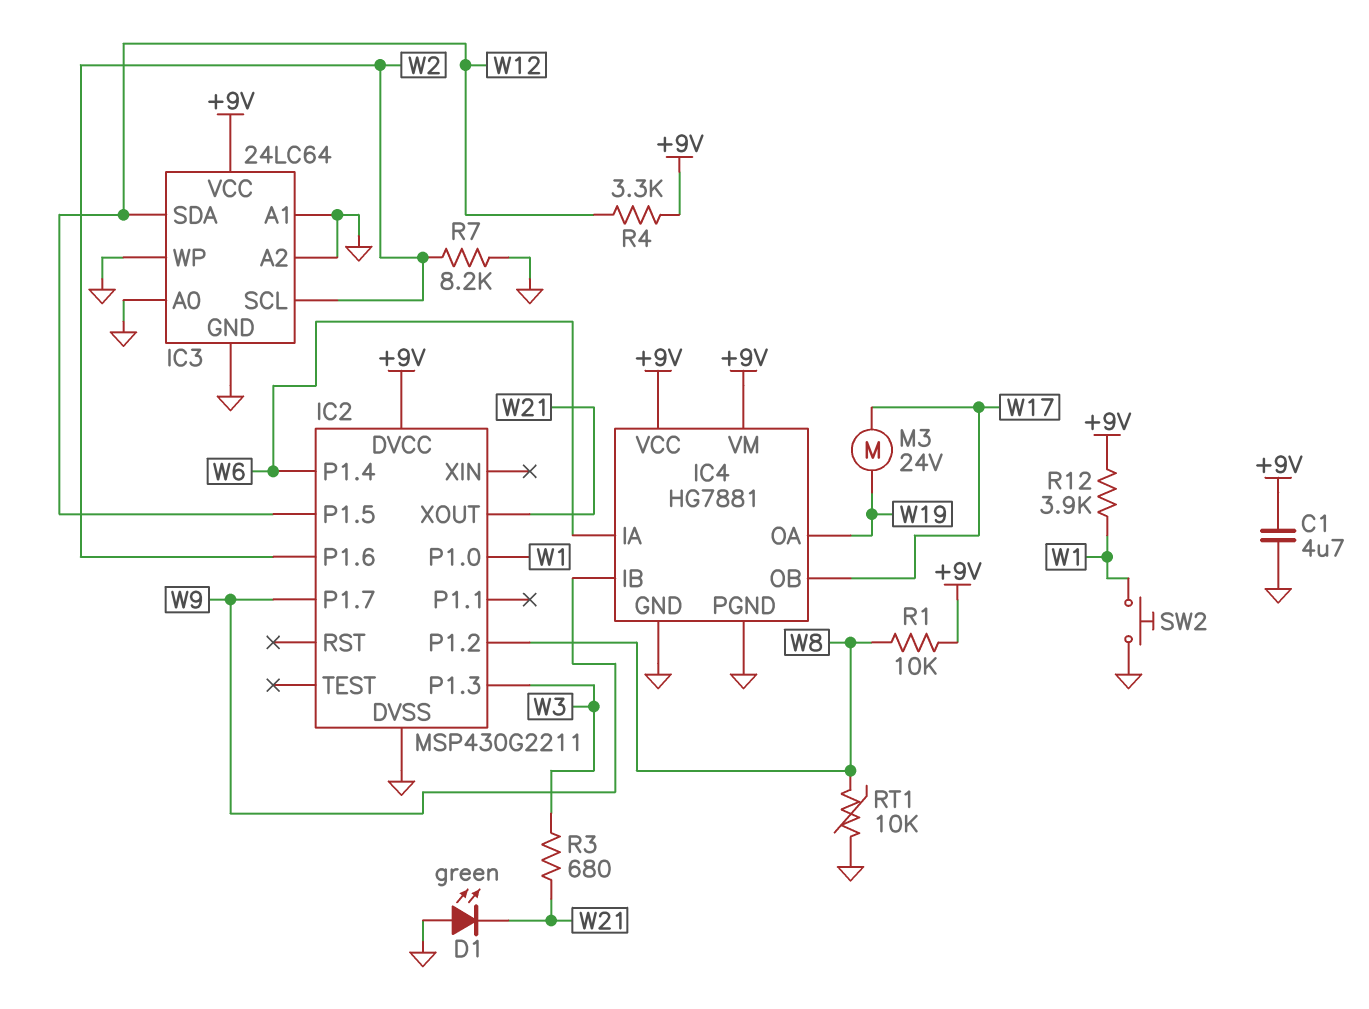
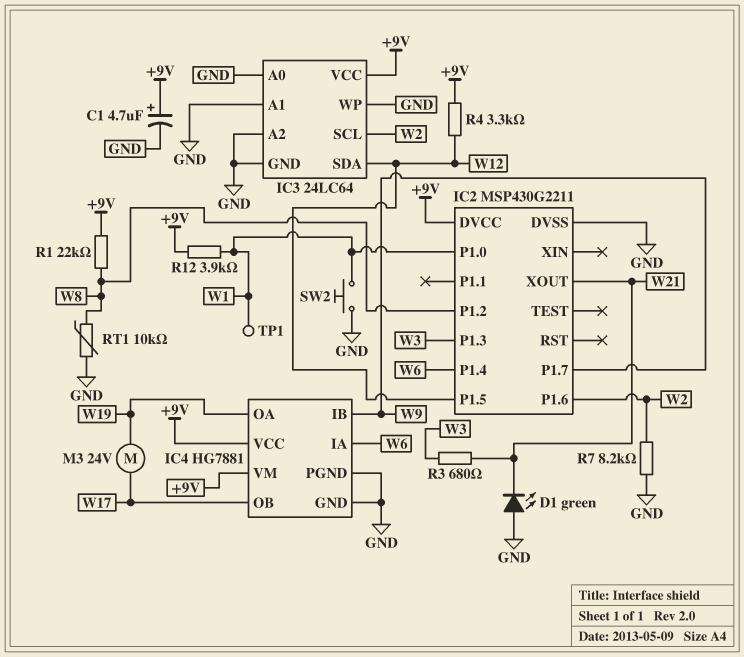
C1: 4.7uF (+9V, GND) -> 4.7uF (plus +9V, minus GND)
R1: 10k (+9V, W8) -> 22k (+9V, W8)
TP1: none -> test point (W1)

